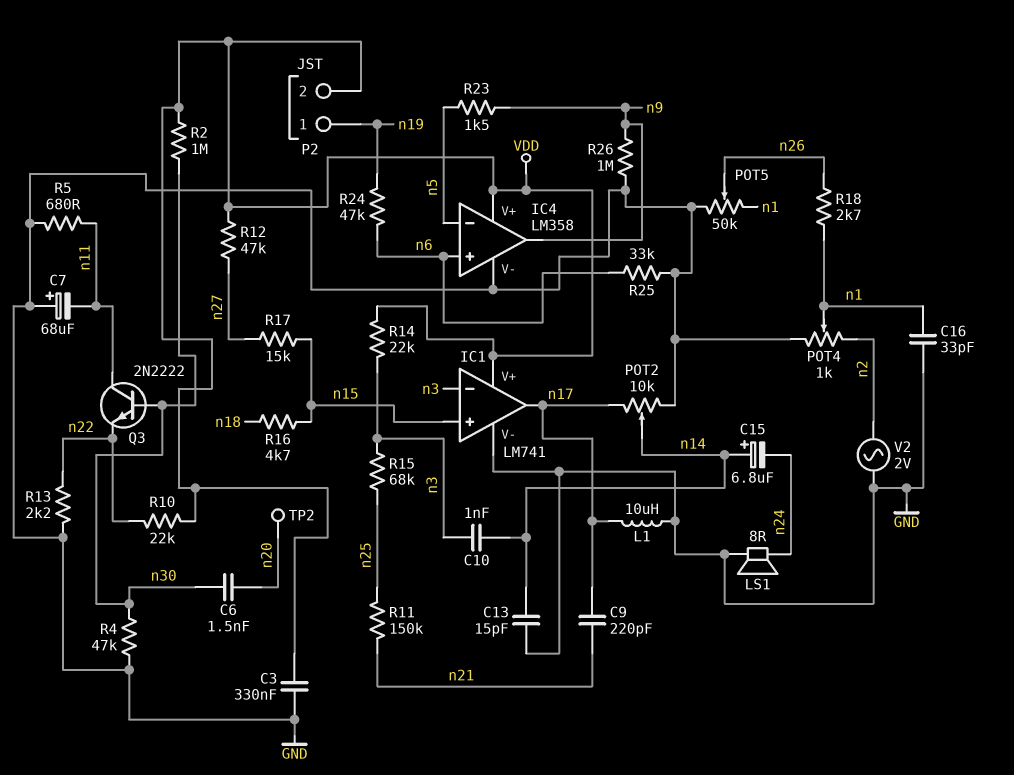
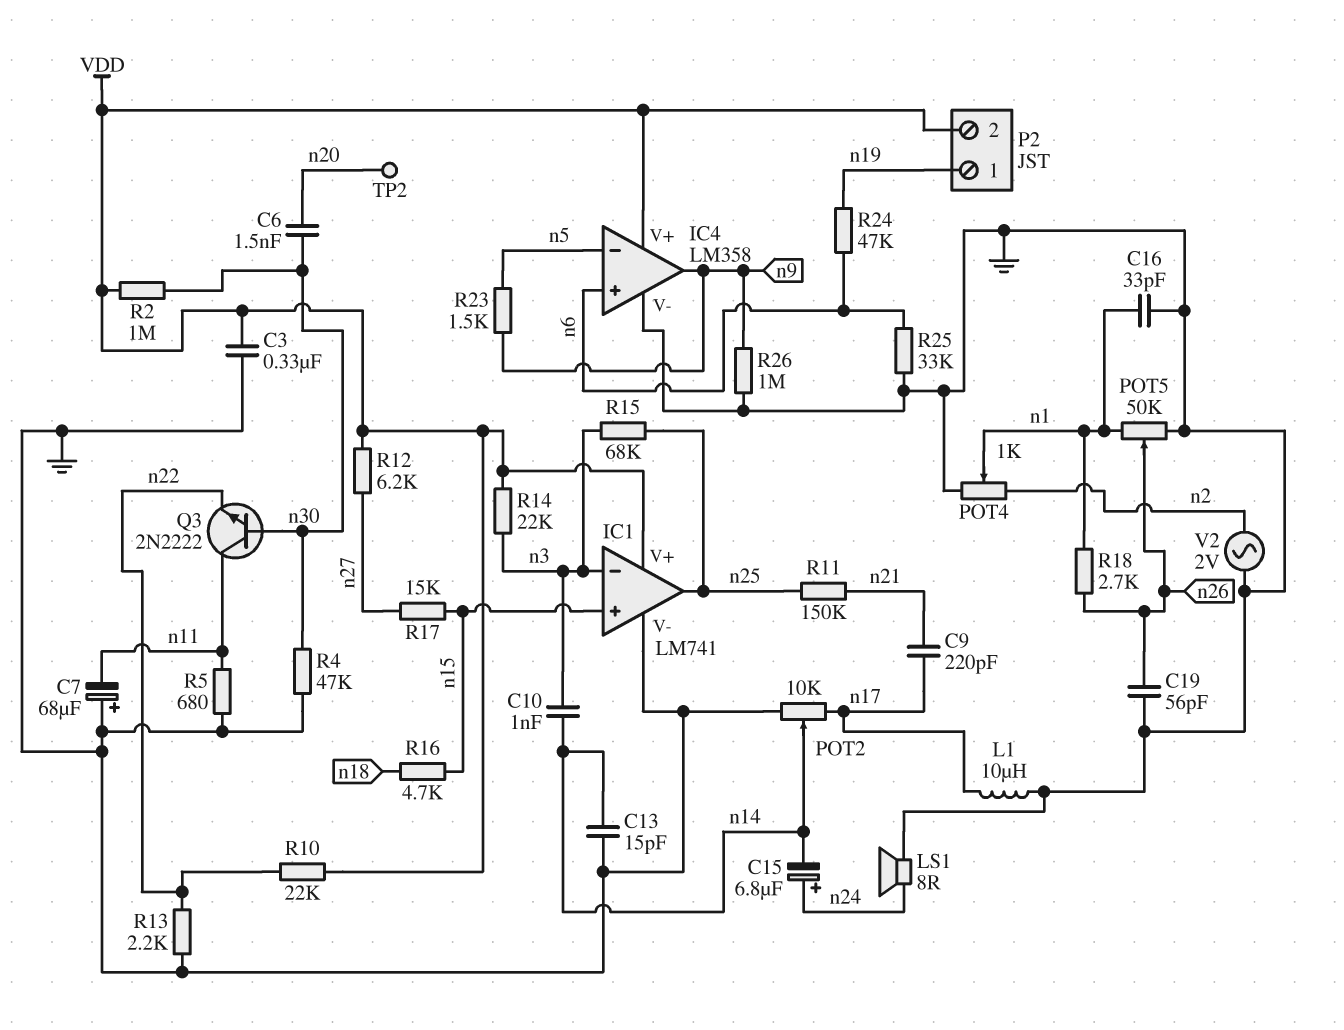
C15: 6.8uF (plus n14, minus n24) -> 6.8uF (plus n24, minus n14)
C19: none -> 56pF (GND, n26)
IC1 pin out: n17 -> n25
R12: 47k (VDD, n27) -> 6.2k (VDD, n27)

